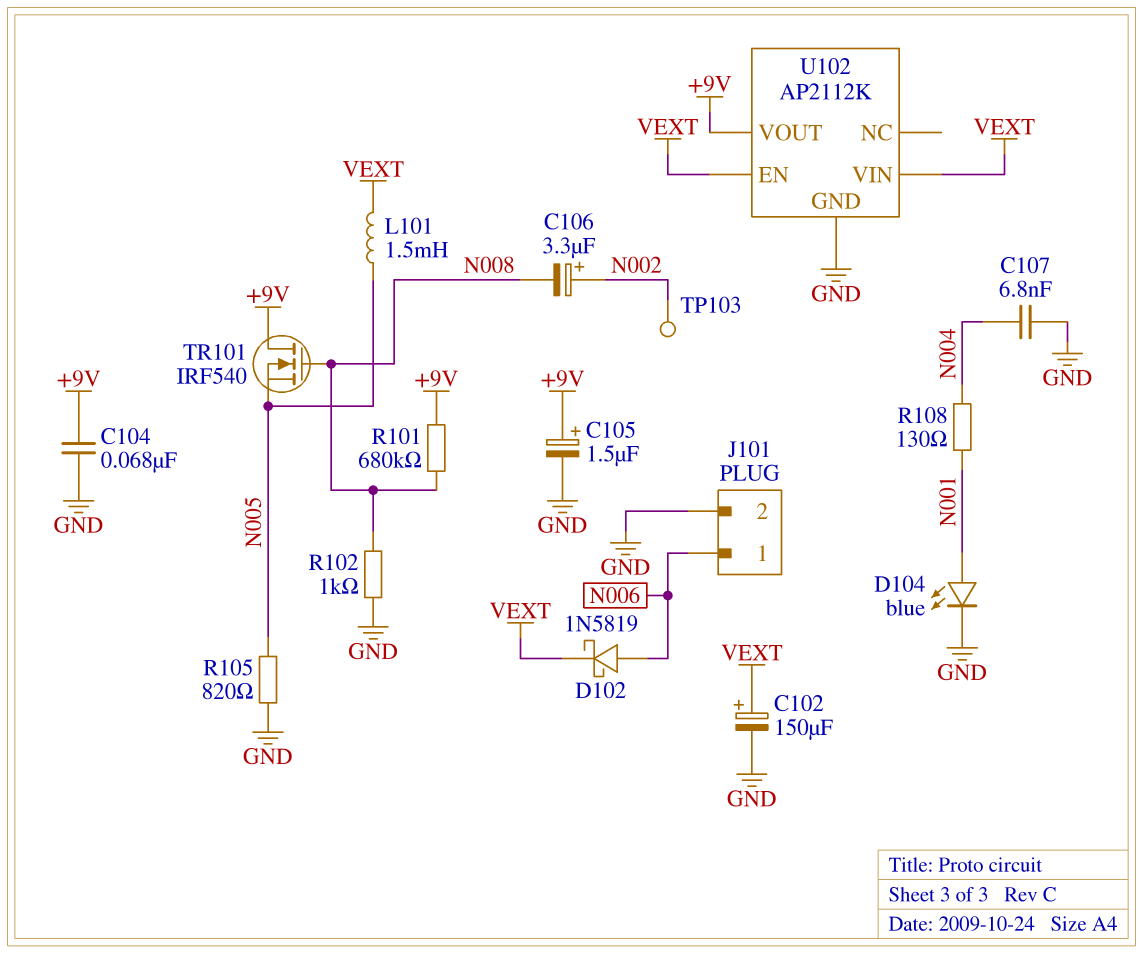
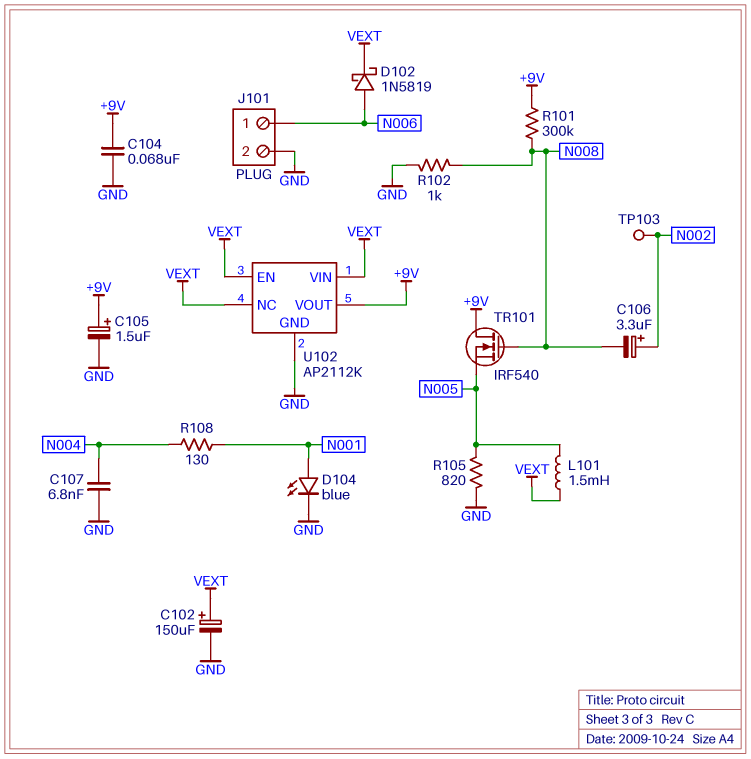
R101: 680k (+9V, N008) -> 300k (+9V, N008)
U102 pin NC: none -> VEXT

